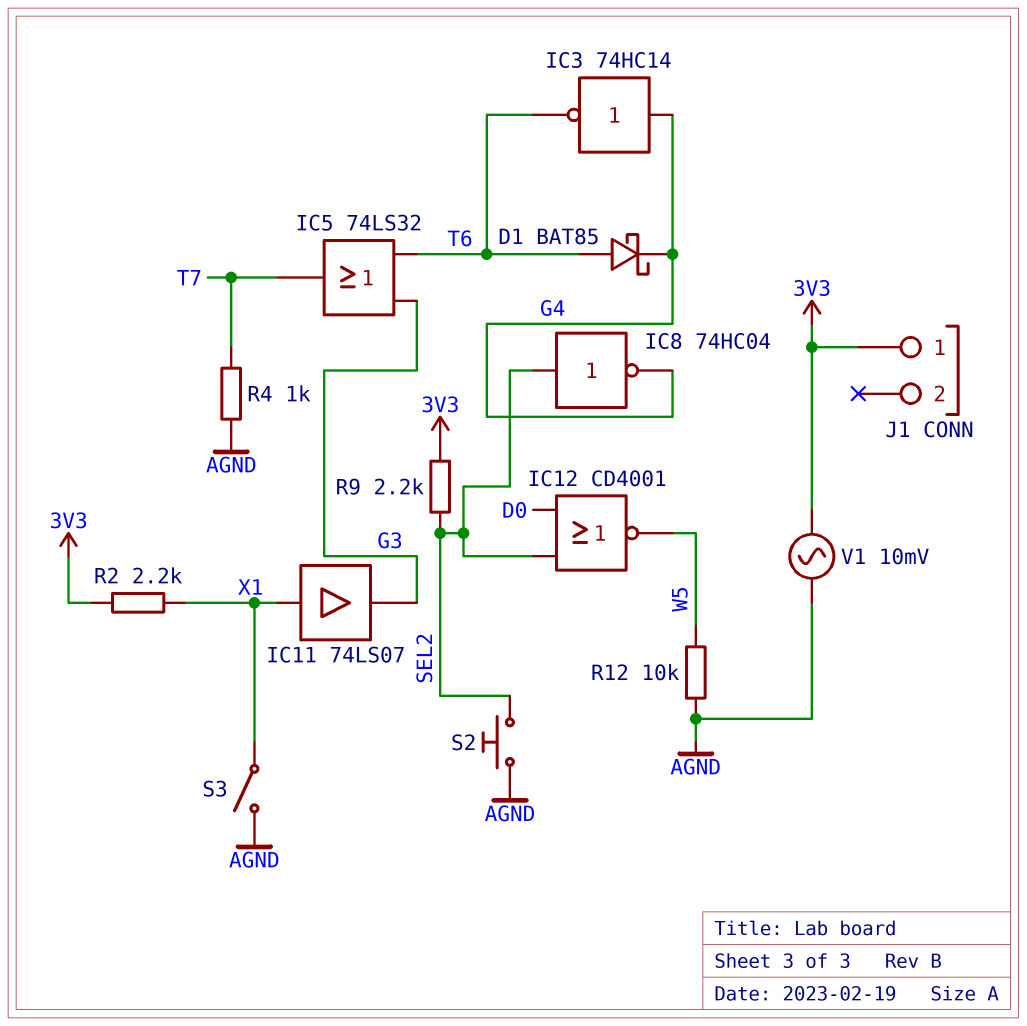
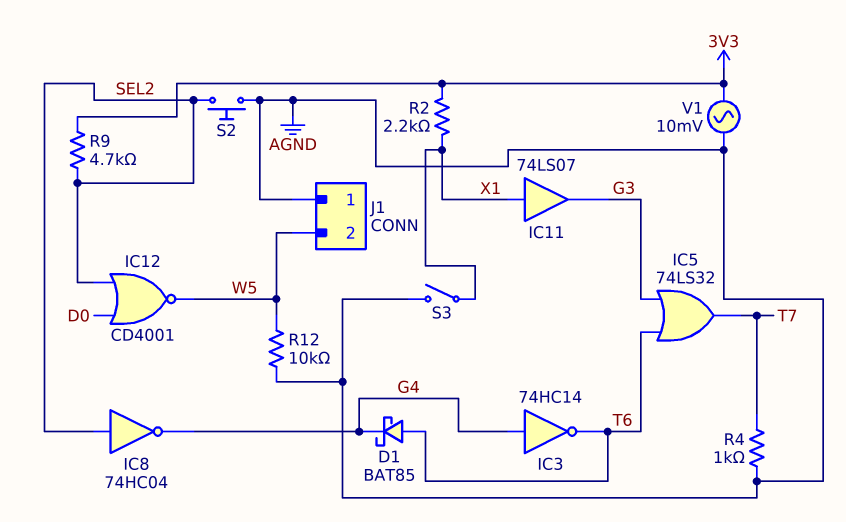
J1 pin 1: 3V3 -> AGND
J1 pin 2: none -> W5
R9: 2.2k (3V3, SEL2) -> 4.7k (3V3, SEL2)

